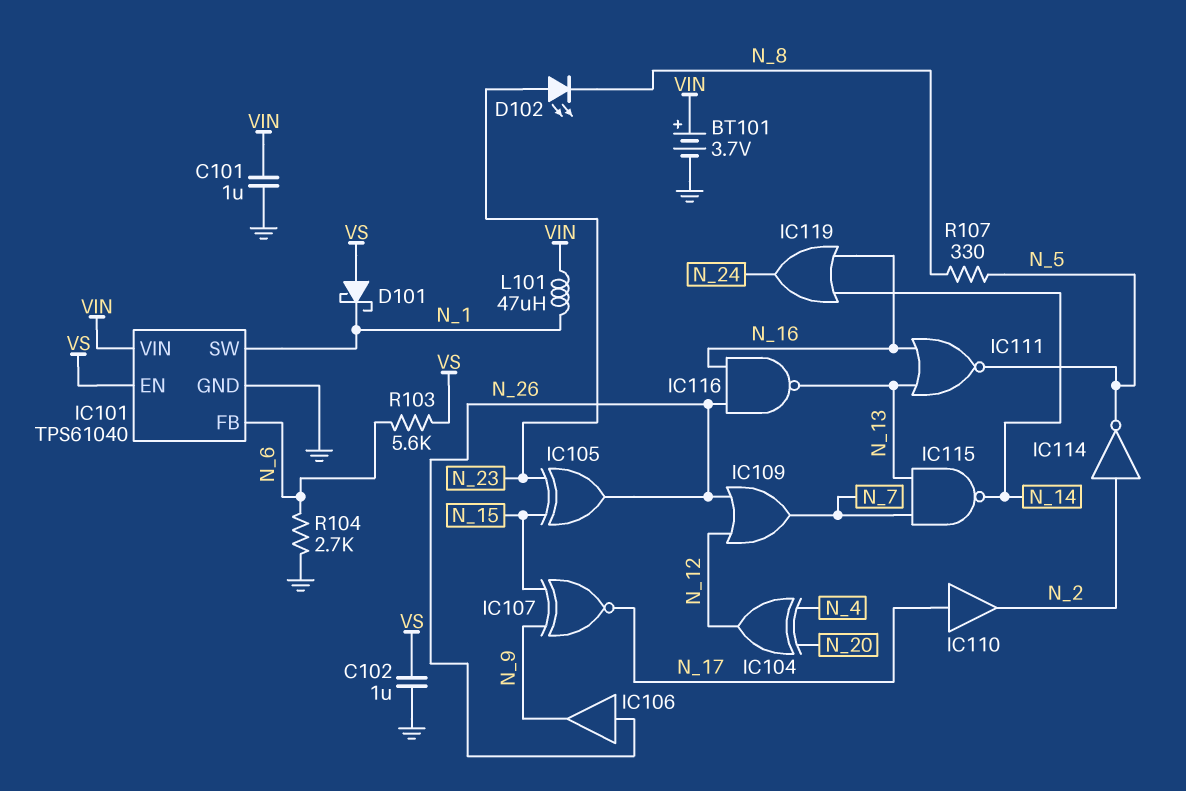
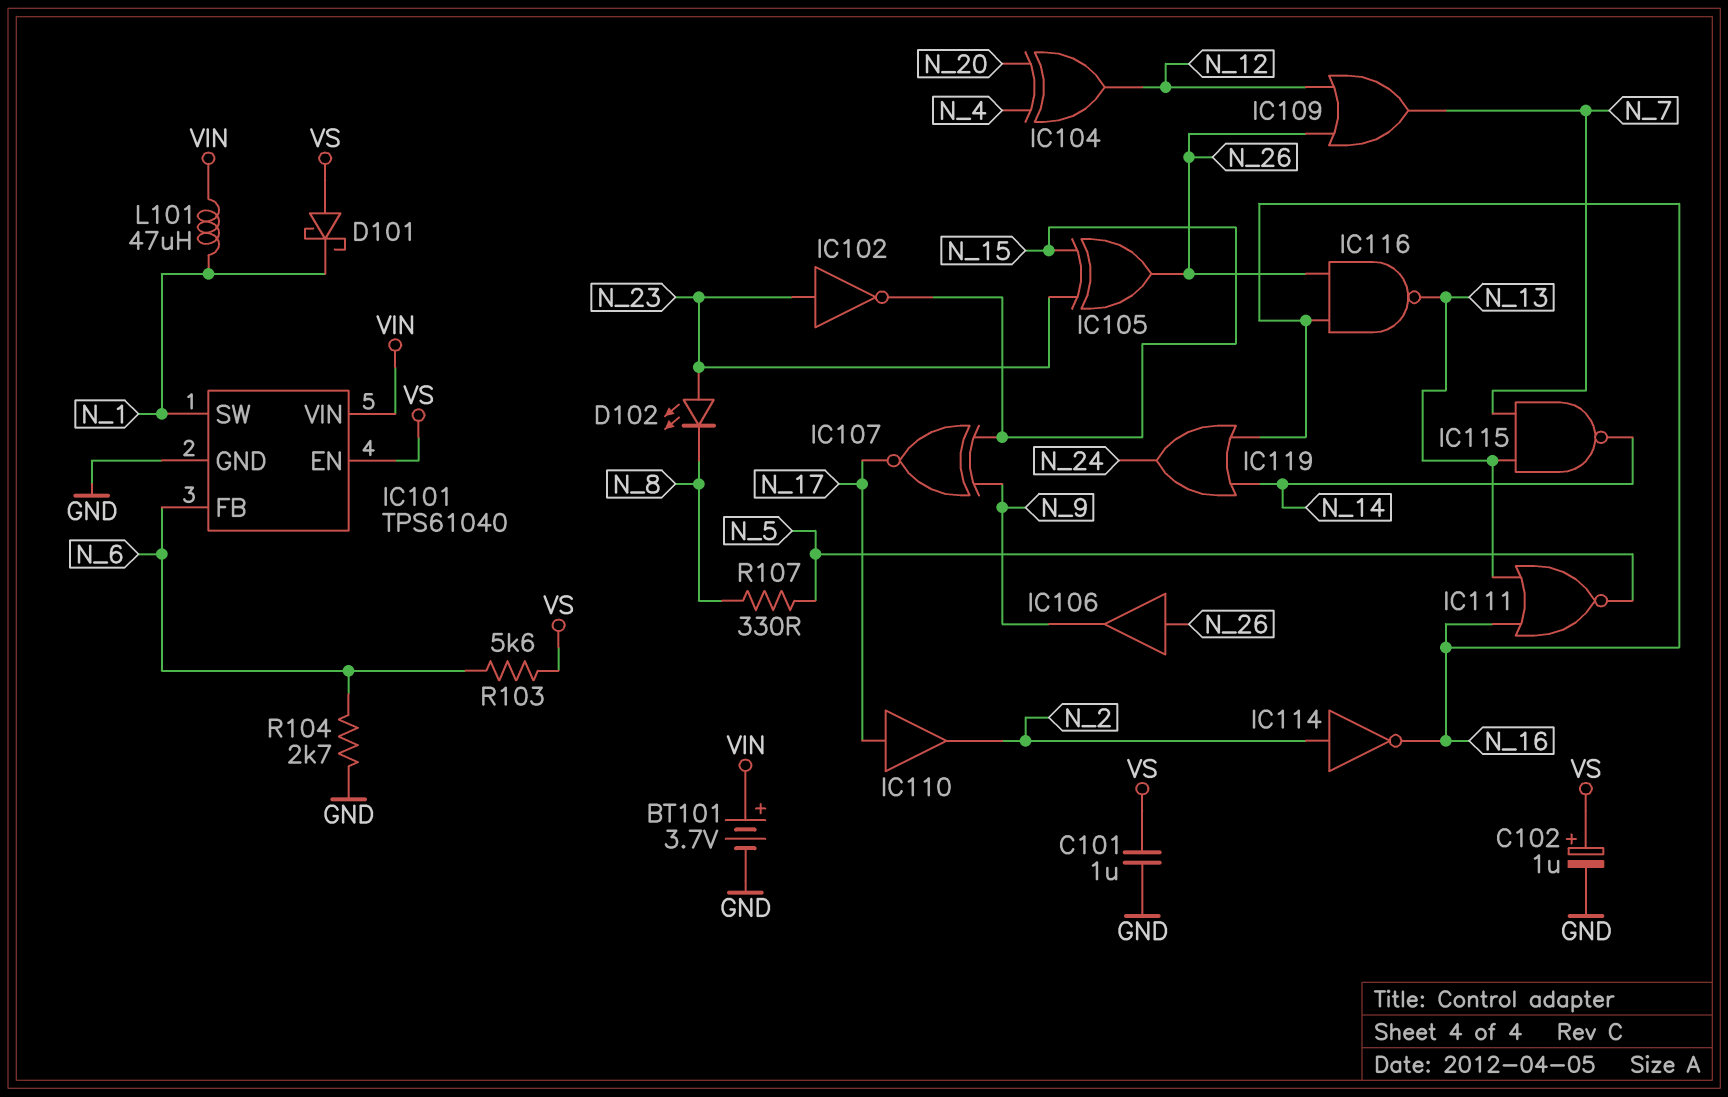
C101: 1uF (GND, VIN) -> 1uF (GND, VS)
C102: 1uF (GND, VS) -> 1uF (plus VS, minus GND)
IC102: none -> NOT (in N_23, out N_15)
IC114: NOT (in N_2, out N_5) -> NOT (in N_2, out N_16)

